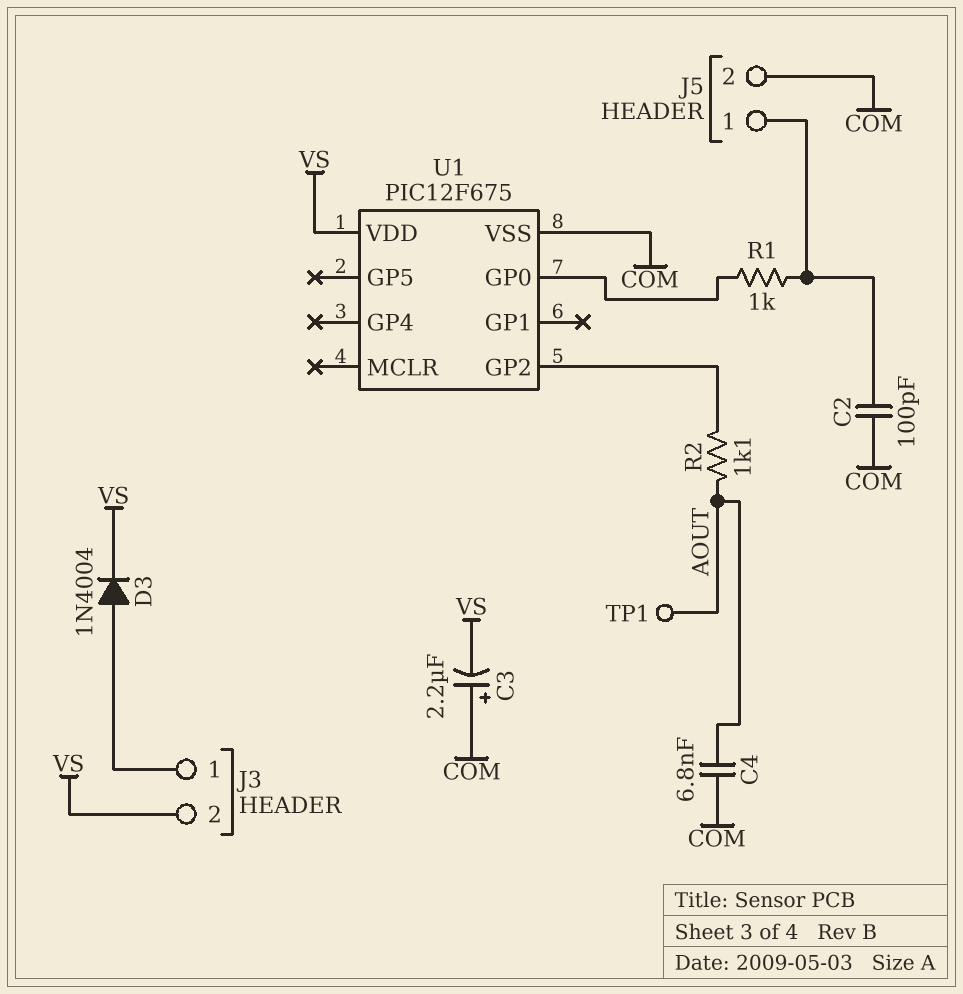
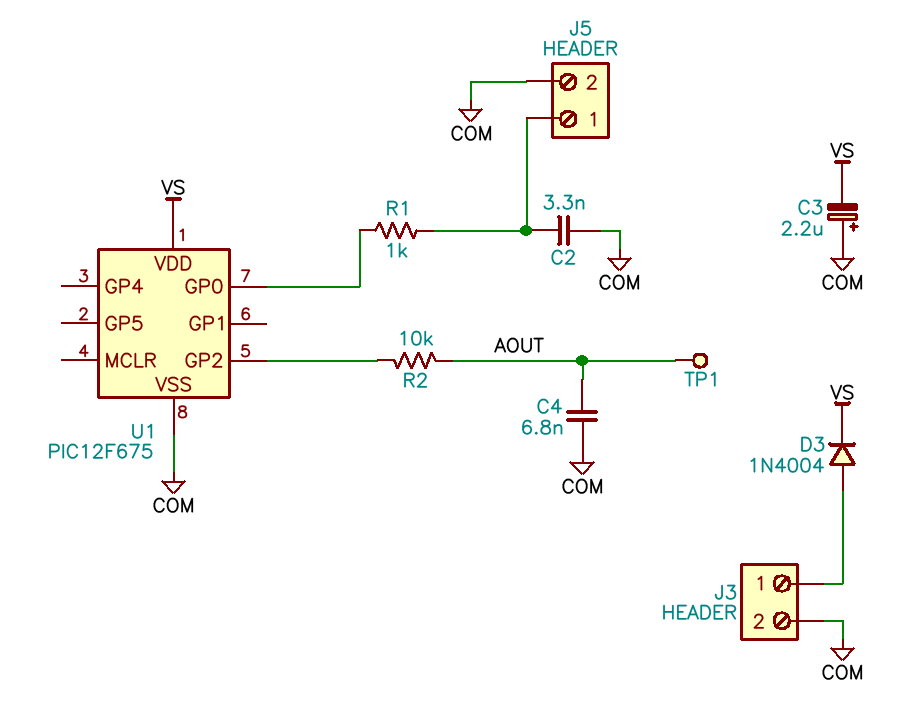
C2: 100pF (COM, J5/1) -> 3.3nF (COM, J5/1)
J3 pin 2: VS -> COM
R2: 1.1k (AOUT, U1/GP2) -> 10k (AOUT, U1/GP2)

